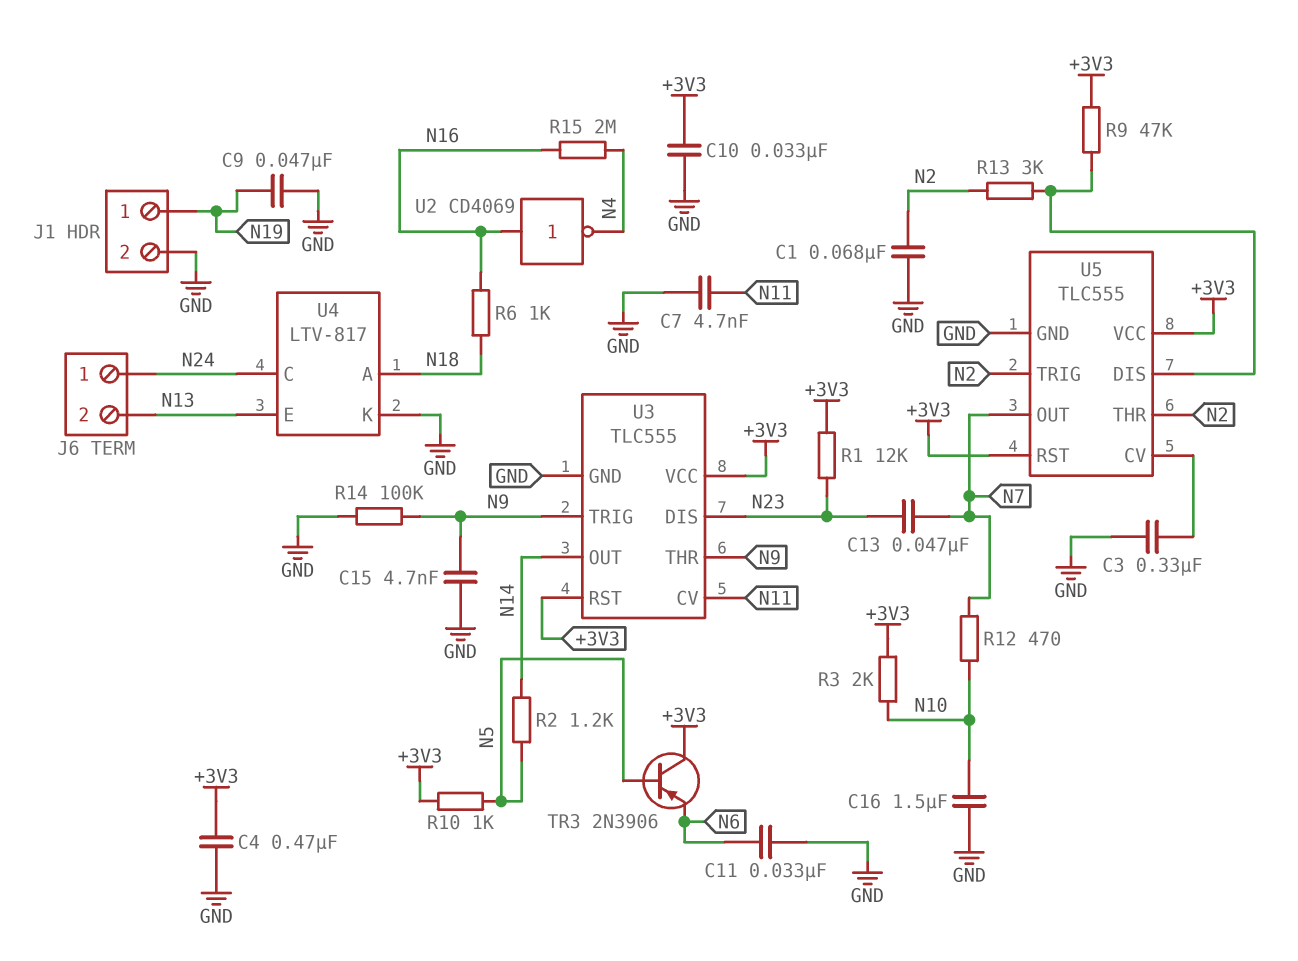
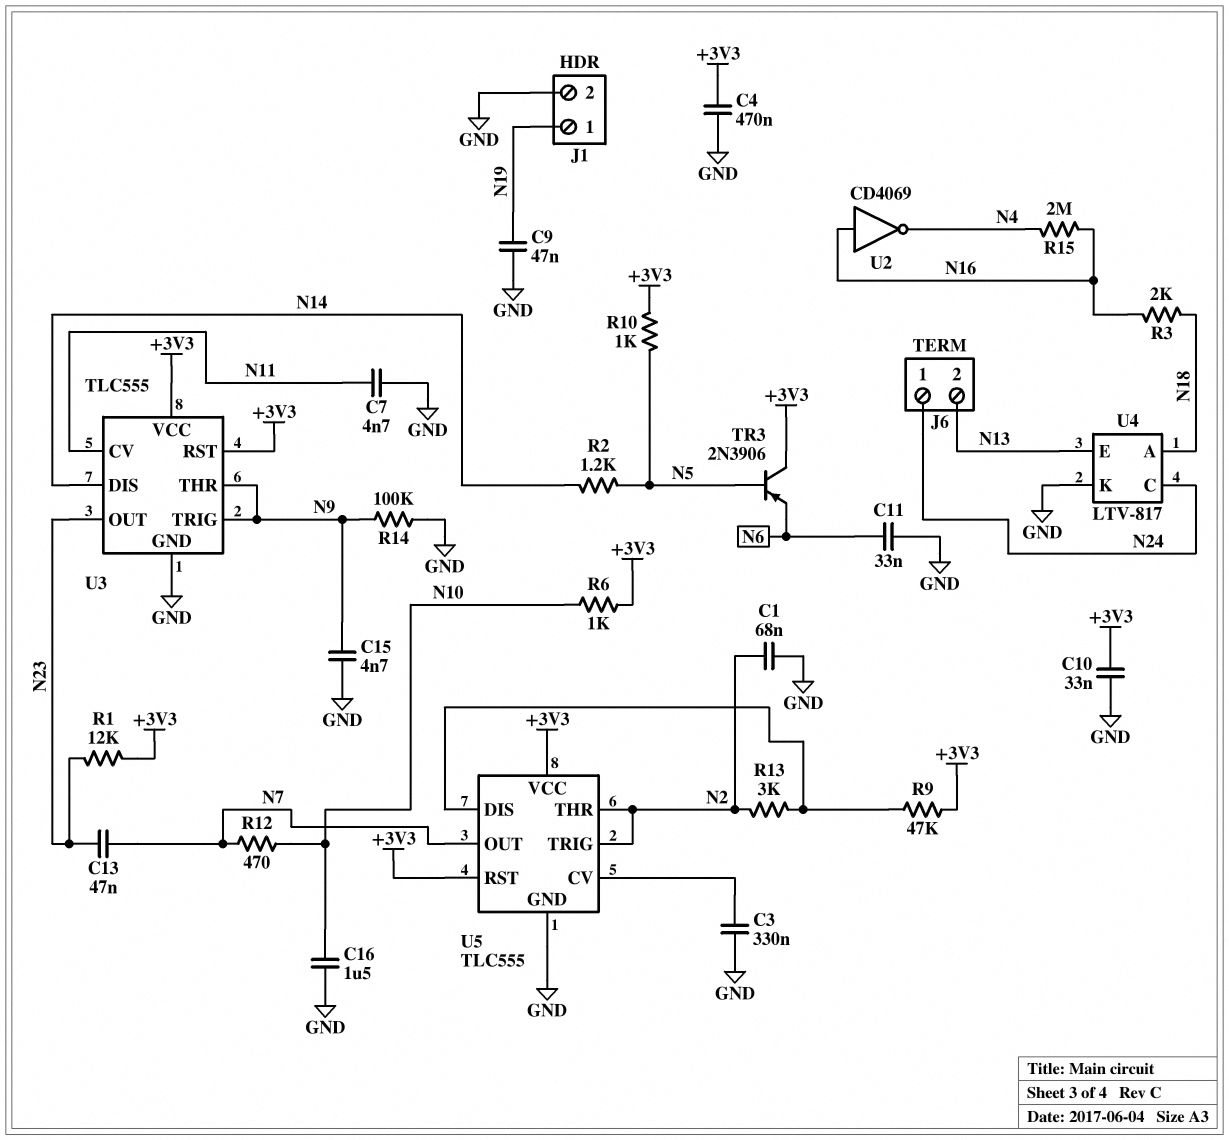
R3: 2k (+3V3, N10) -> 2k (N16, N18)
R6: 1k (N16, N18) -> 1k (+3V3, N10)
U3 pin DIS: N23 -> N14
U3 pin OUT: N14 -> N23

